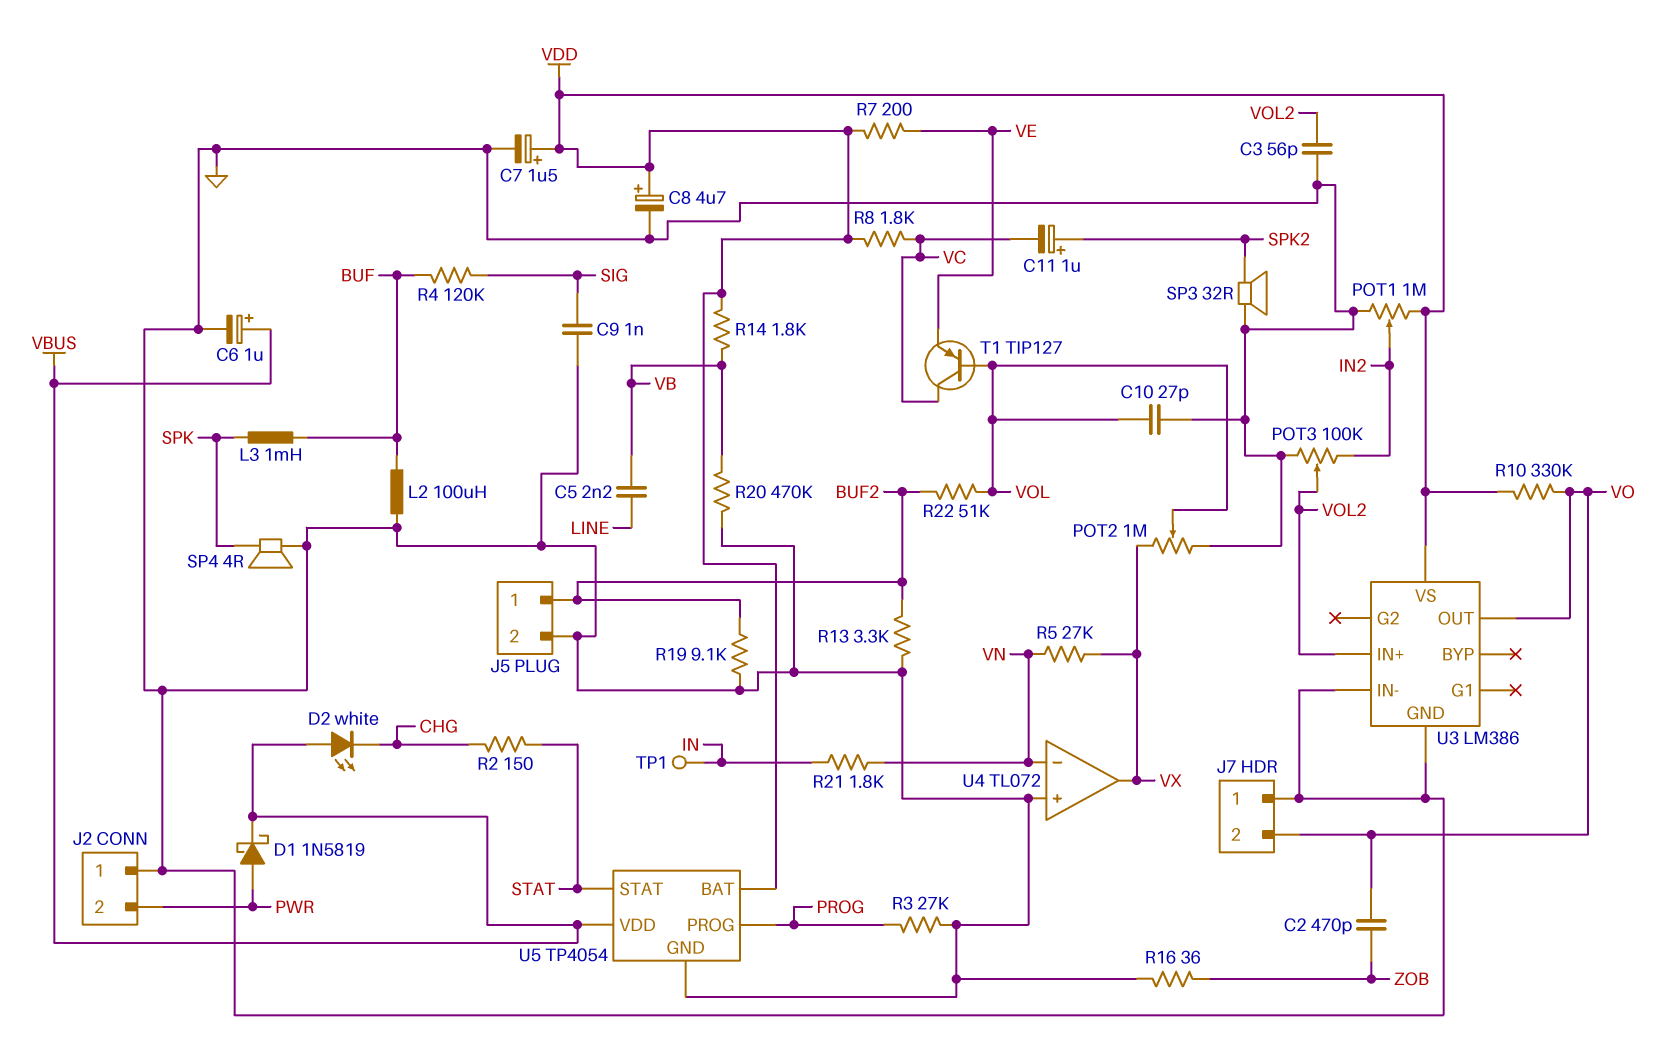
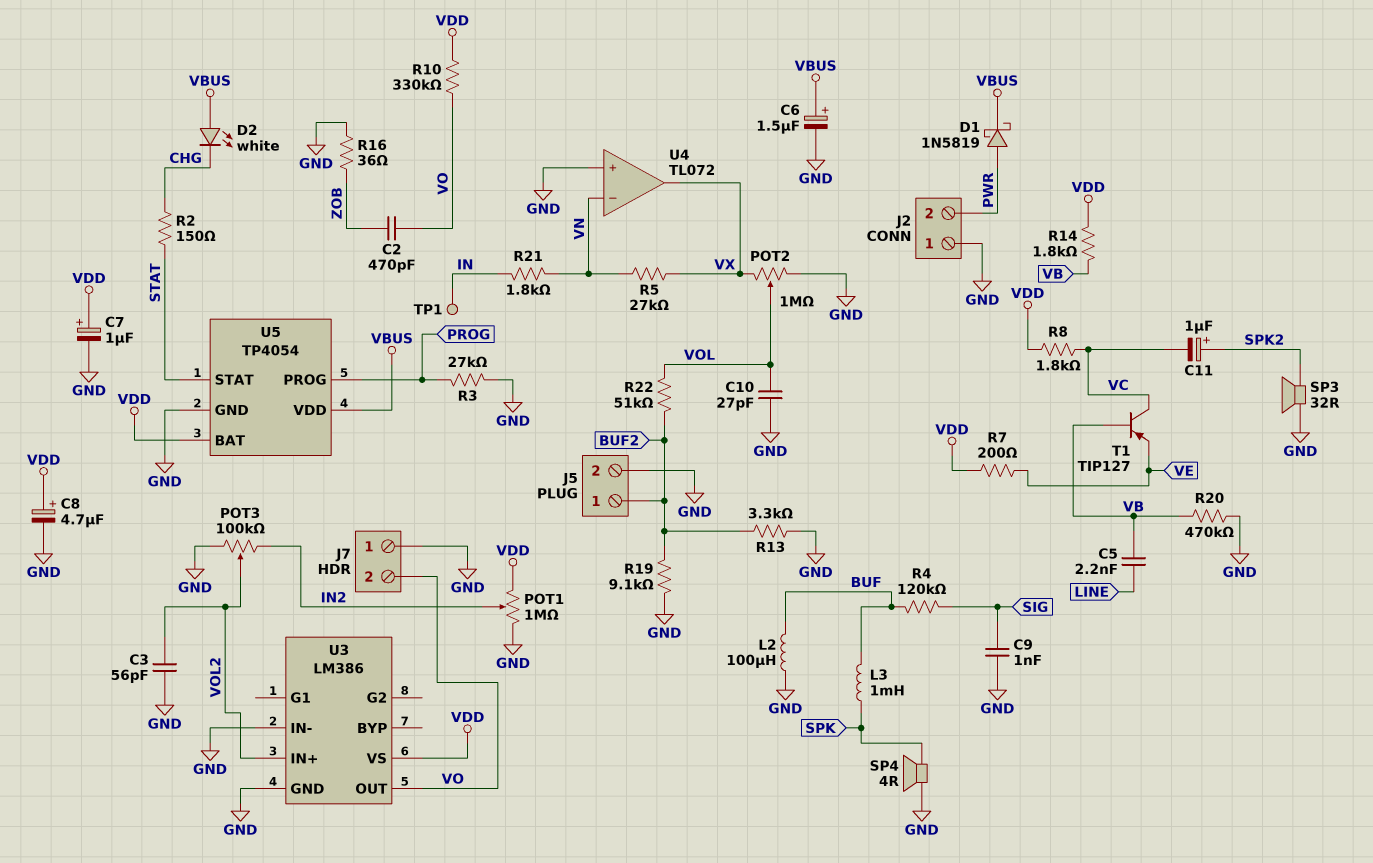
C6: 1uF (plus VBUS, minus GND) -> 1.5uF (plus VBUS, minus GND)
C7: 1.5uF (plus VDD, minus GND) -> 1uF (plus VDD, minus GND)
T1: PNP TIP127 (B VOL, C VC, E VE) -> PNP TIP127 (B VB, C VC, E VE)

